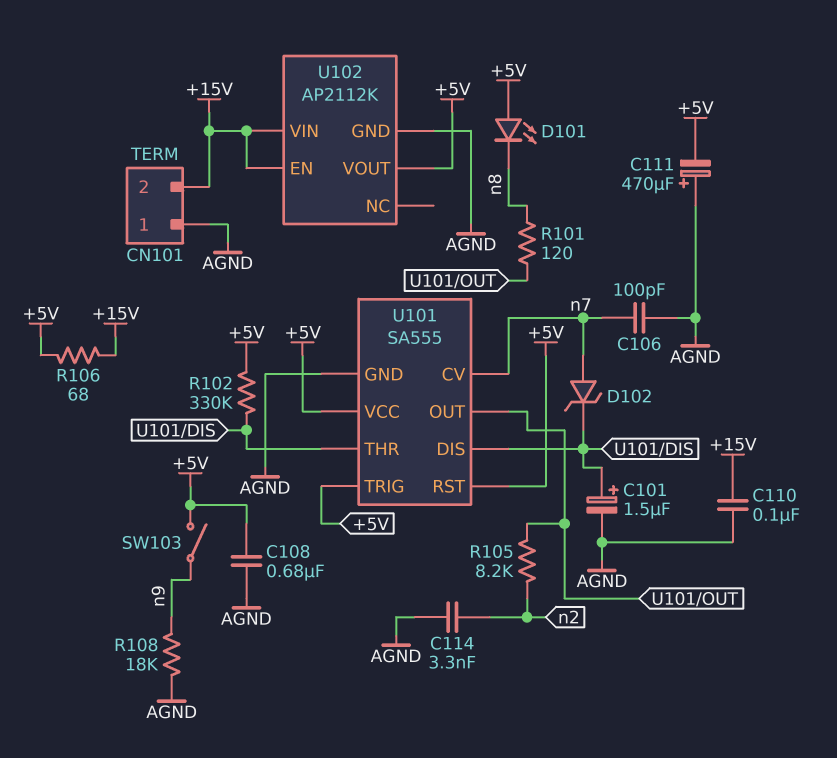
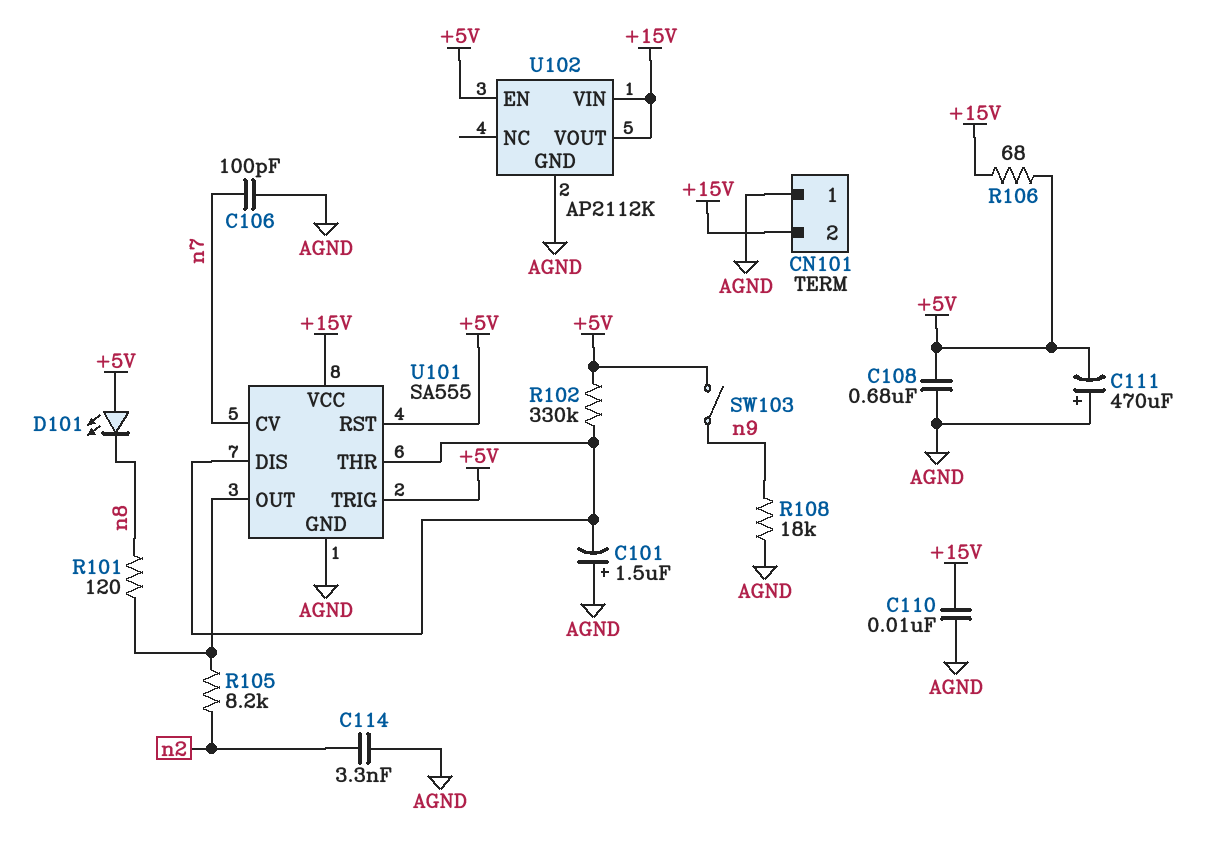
C101: 1.5uF (plus U101/DIS, minus AGND) -> 1.5uF (plus AGND, minus U101/DIS)
C110: 100nF (+15V, AGND) -> 10nF (+15V, AGND)
D102: zener (A n7, K U101/DIS) -> none
U101 pin VCC: +5V -> +15V
U102 pin EN: +15V -> +5V
U102 pin VOUT: +5V -> +15V

